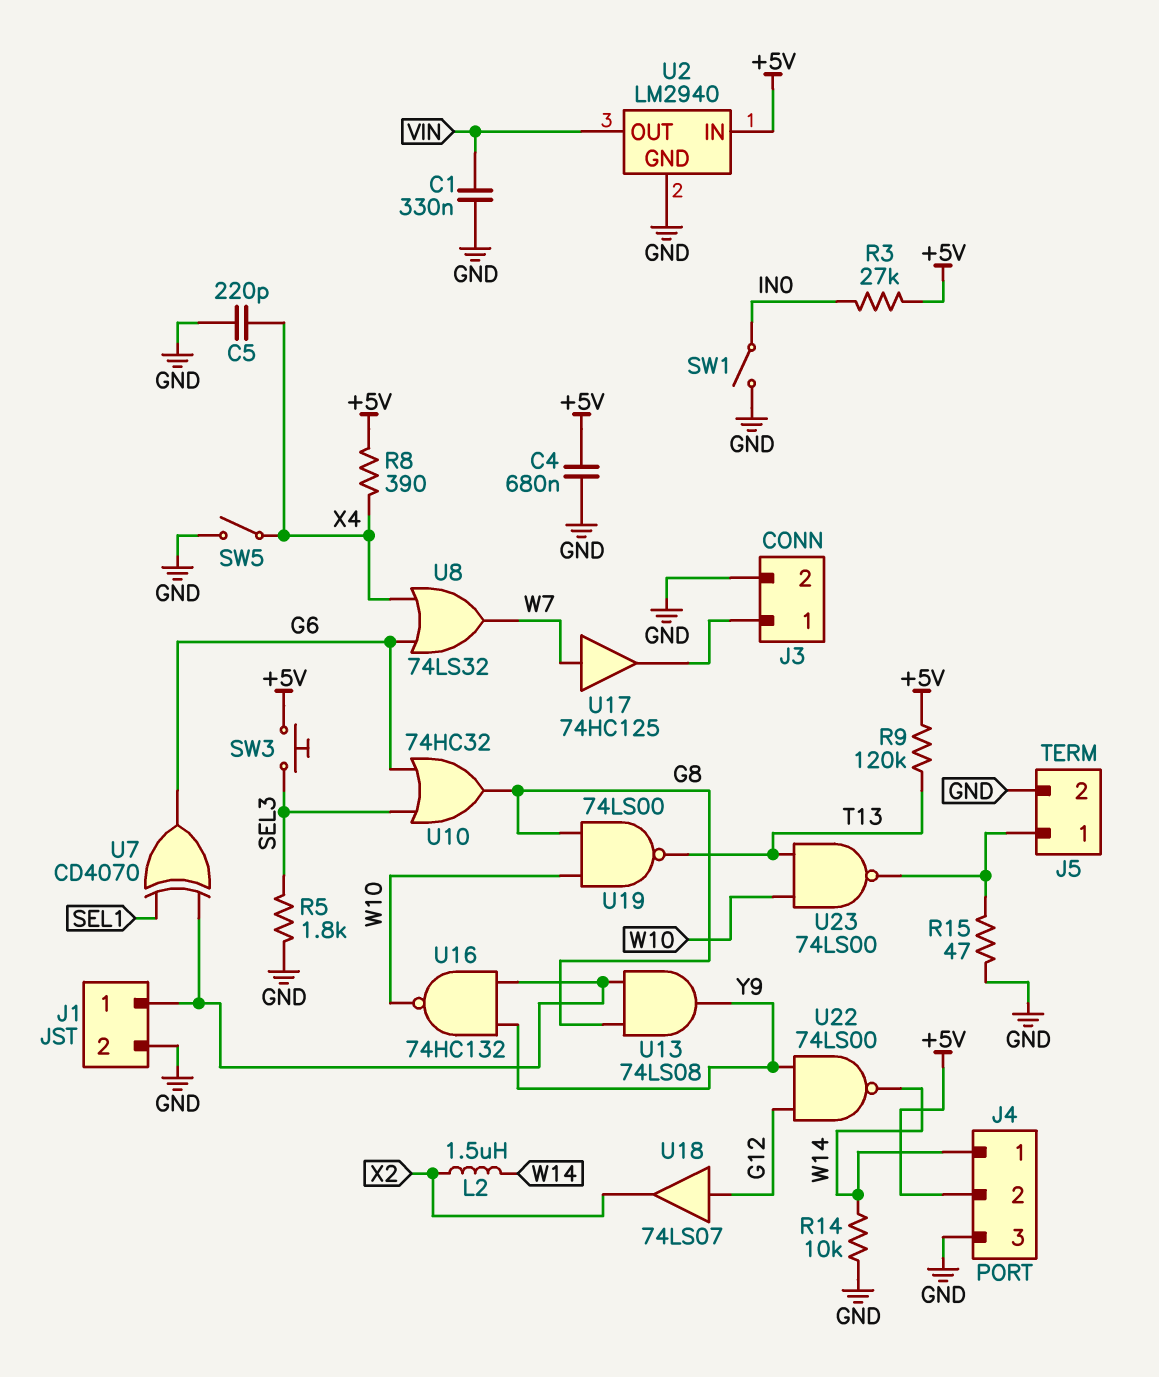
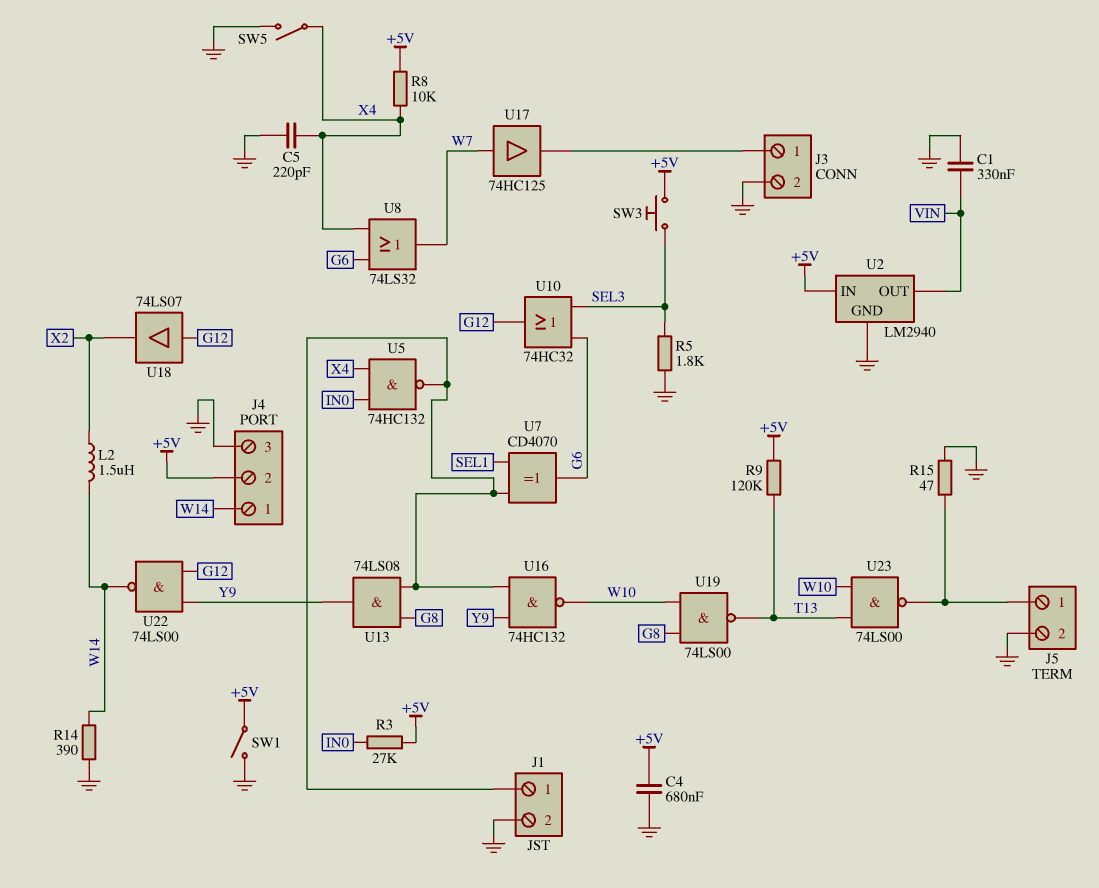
R8: 390 (+5V, X4) -> 10k (+5V, X4)
R14: 10k (GND, W14) -> 390 (GND, W14)
SW1: switch (GND, IN0) -> switch (+5V, GND)
U5: none -> NAND 74HC132 (in IN0, in X4, out J1/1)
U10: OR 74HC32 (in G6, in SEL3, out G8) -> OR 74HC32 (in G6, in SEL3, out G12)

